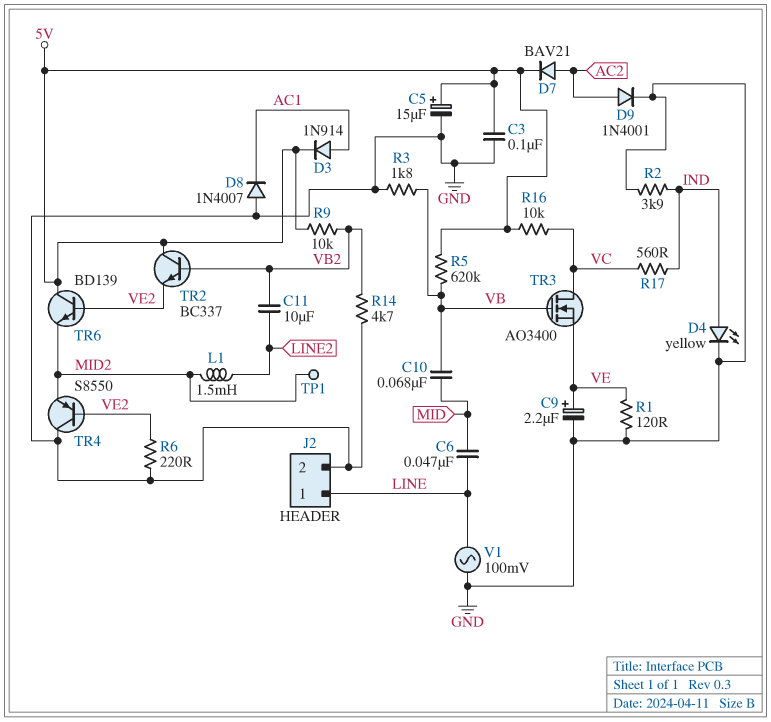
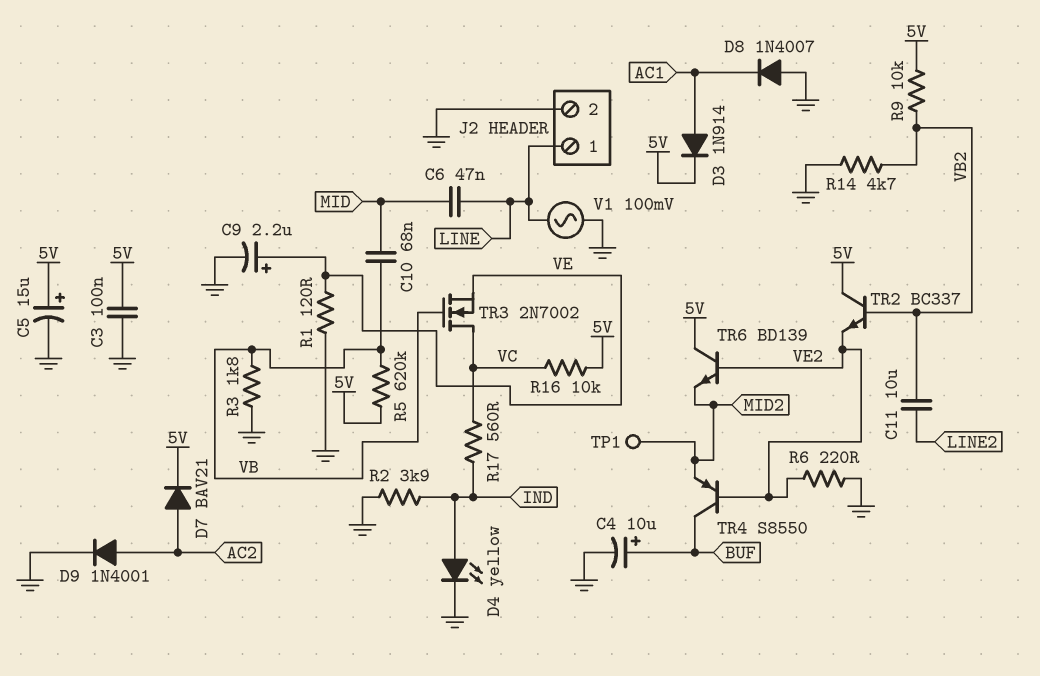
C4: none -> 10uF (plus BUF, minus GND)
L1: 1.5mH (LINE2, MID2) -> none
TR3: NMOS AO3400 (G VB, D VC, S VE) -> NMOS 2N7002 (G VB, D VC, S VE)
TR4: PNP S8550 (B VE2, C GND, E MID2) -> PNP S8550 (B VE2, C BUF, E MID2)

